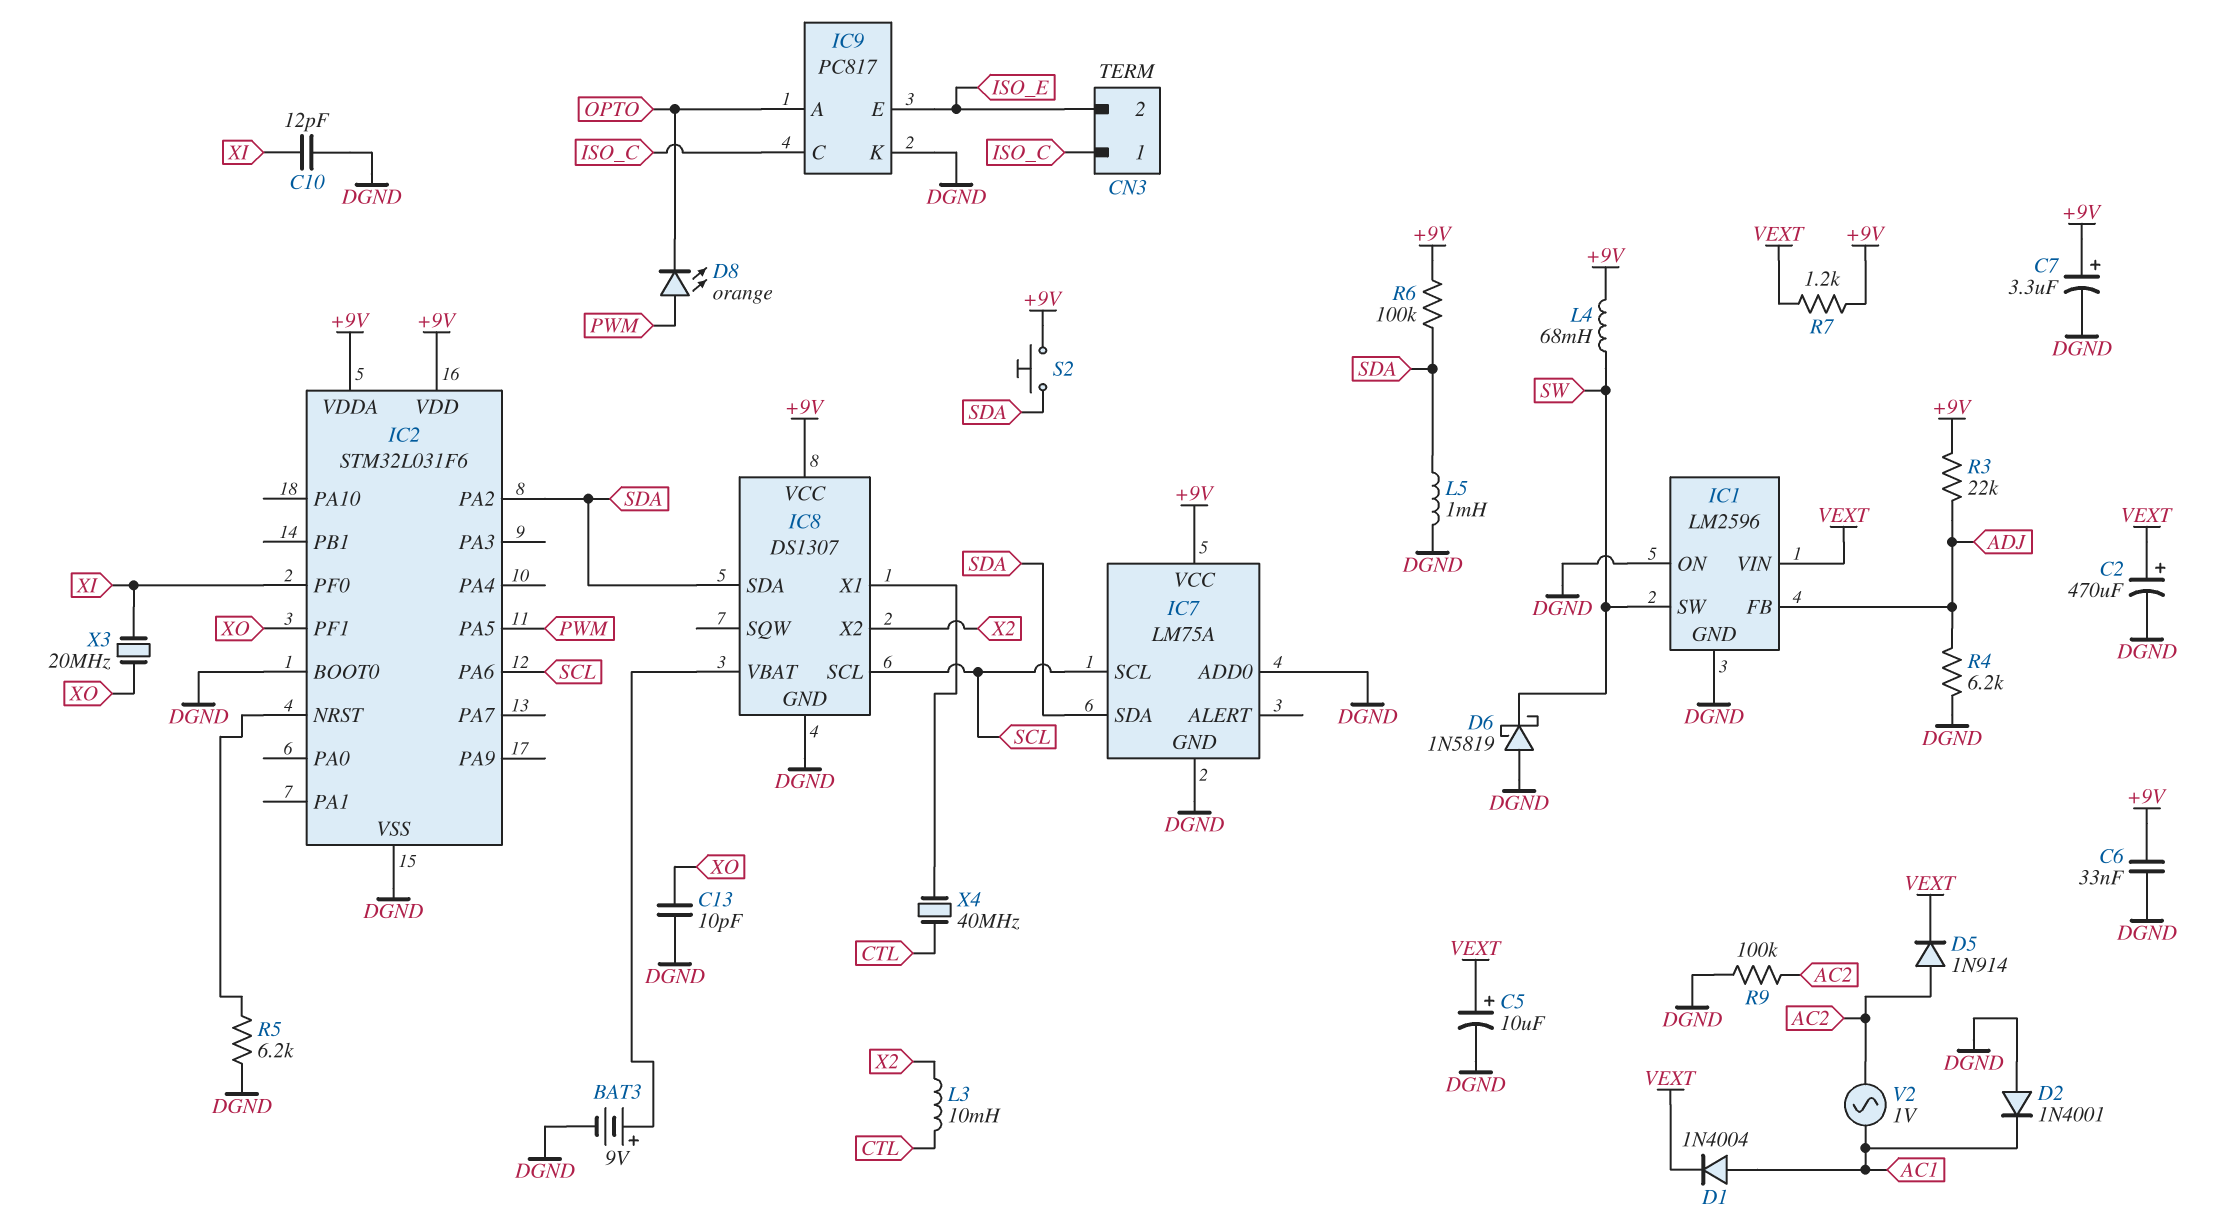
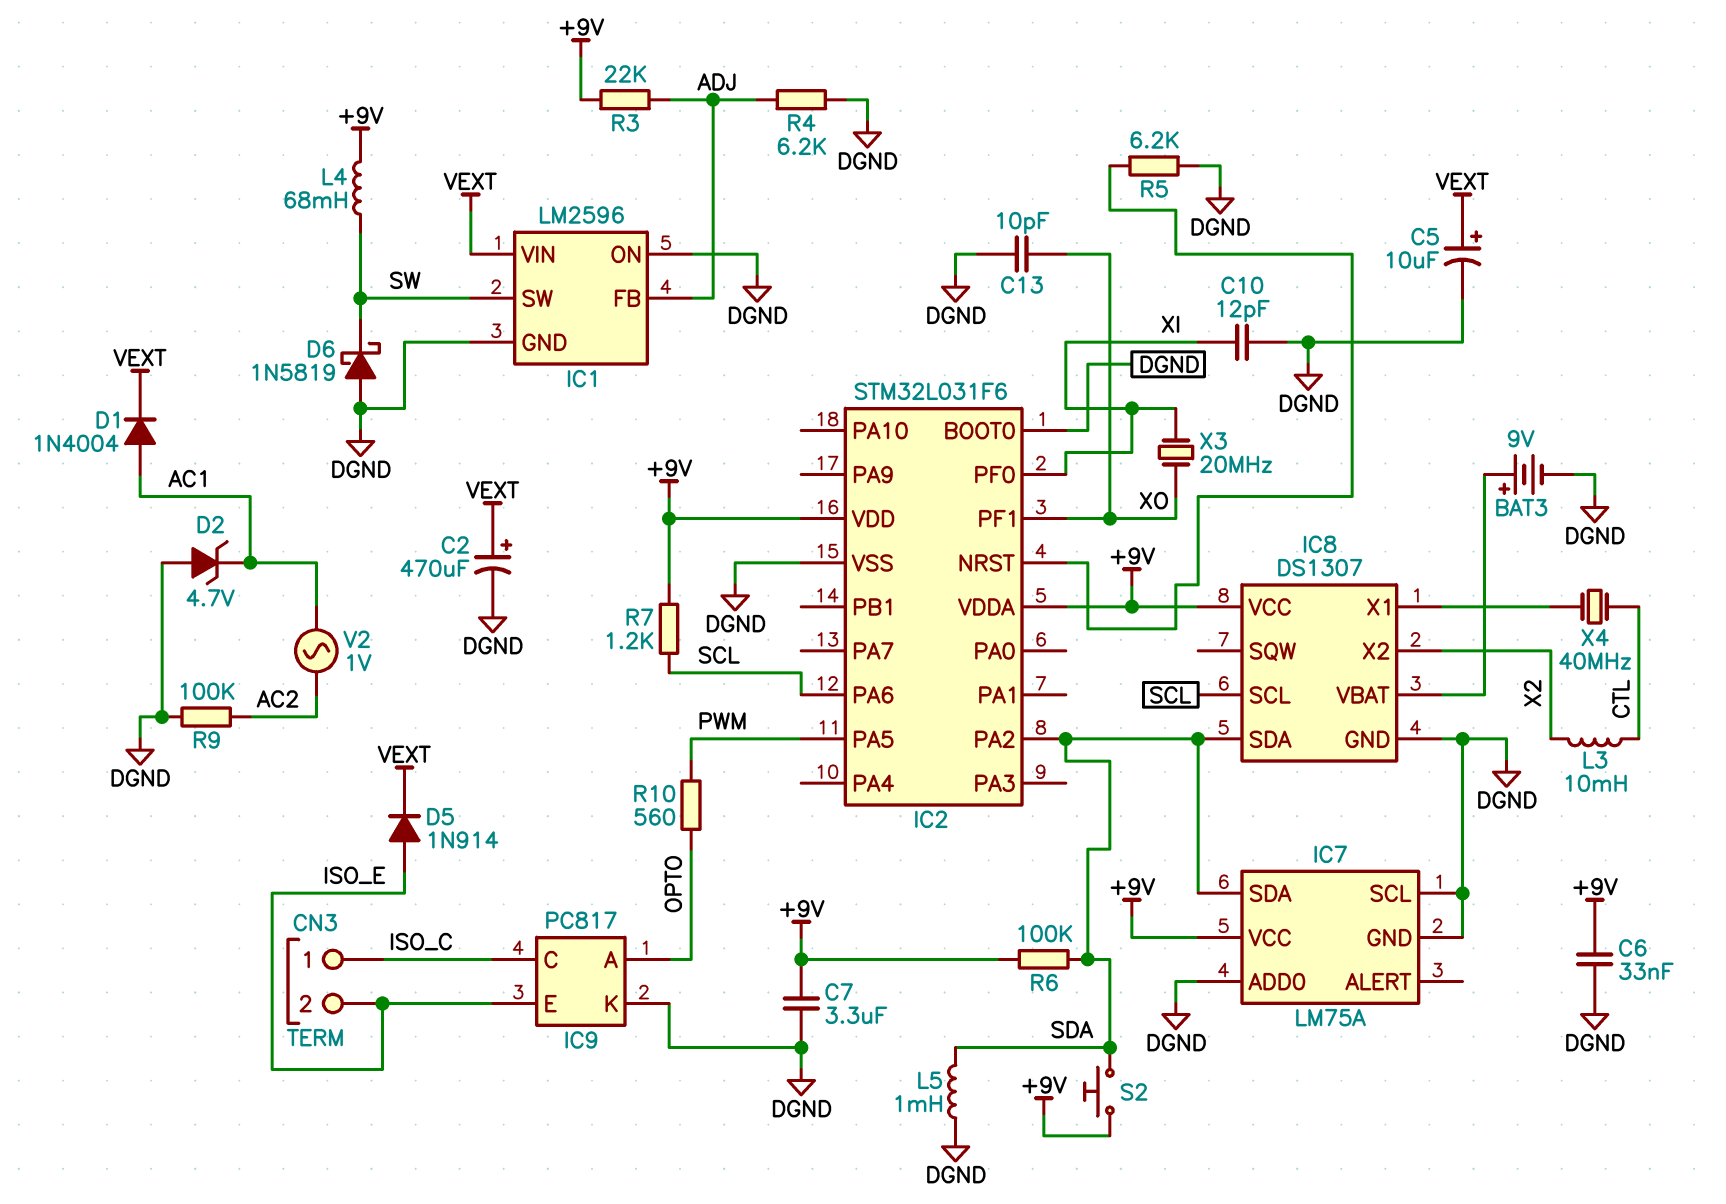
C7: 3.3uF (plus +9V, minus DGND) -> 3.3uF (+9V, DGND)
D2: diode 1N4001 (A DGND, K AC1) -> zener 4.7V (A DGND, K AC1)
D5: diode 1N914 (A AC2, K VEXT) -> diode 1N914 (A ISO_E, K VEXT)
D8: LED orange (A PWM, K OPTO) -> none
IC7 pin SCL: SCL -> DGND
R7: 1.2k (+9V, VEXT) -> 1.2k (+9V, SCL)
R10: none -> 560 (OPTO, PWM)

